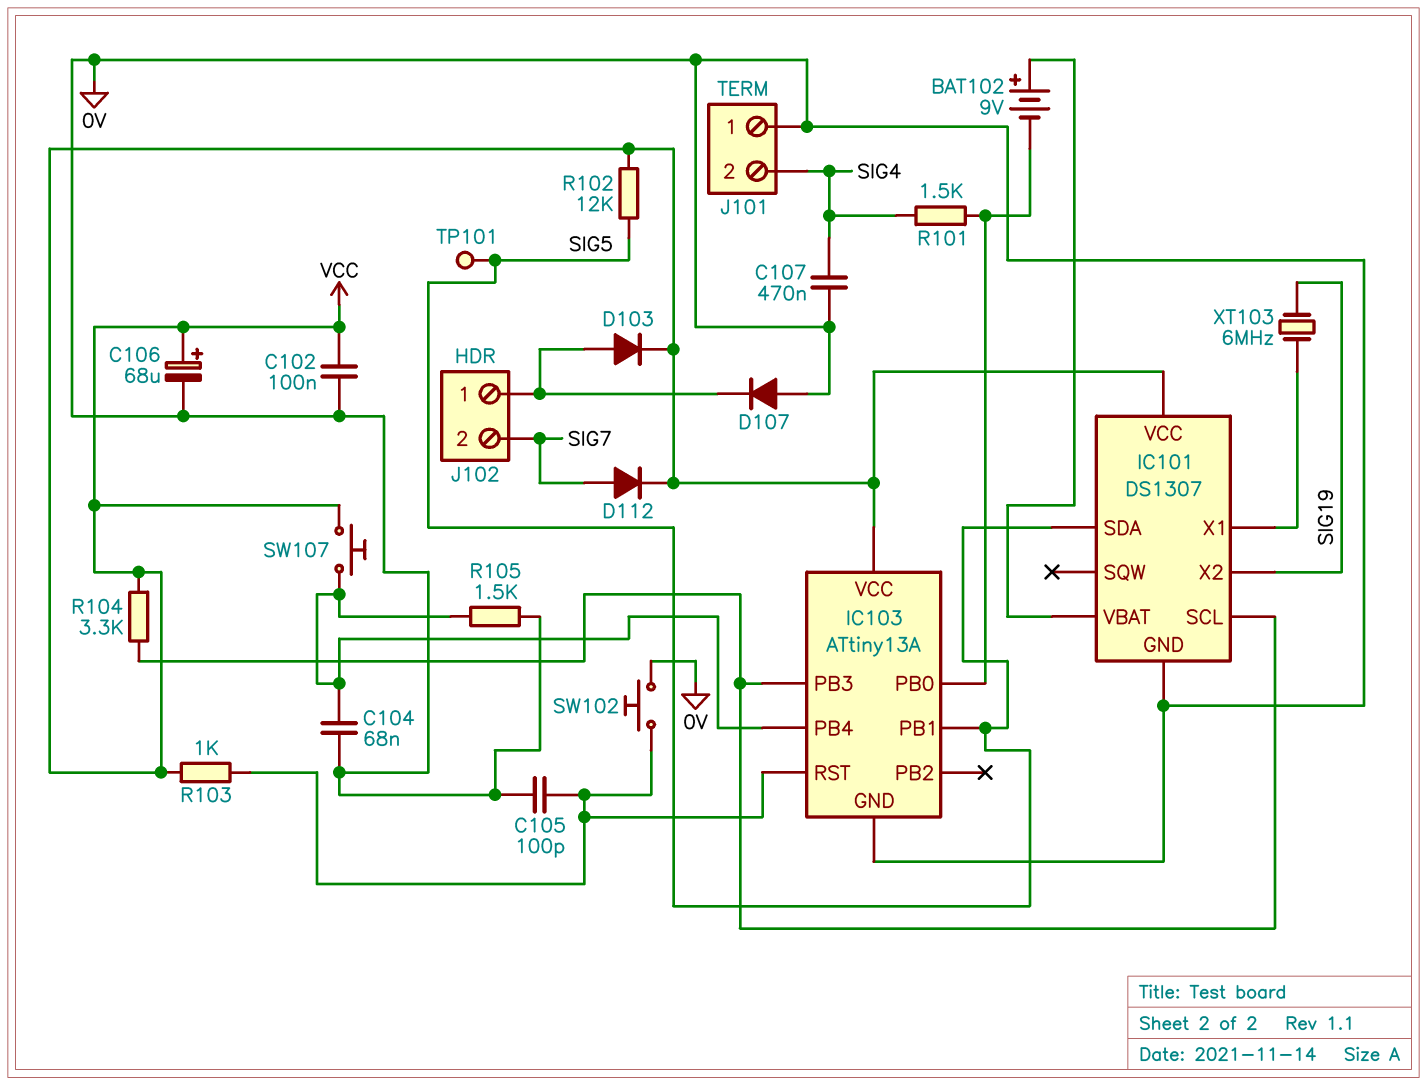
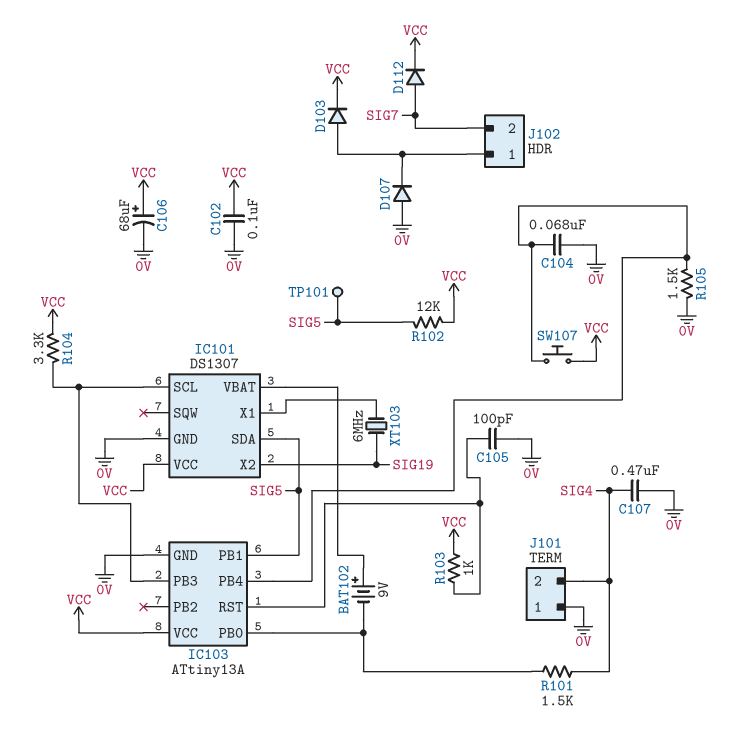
SW102: button (0V, IC103/RST) -> none

